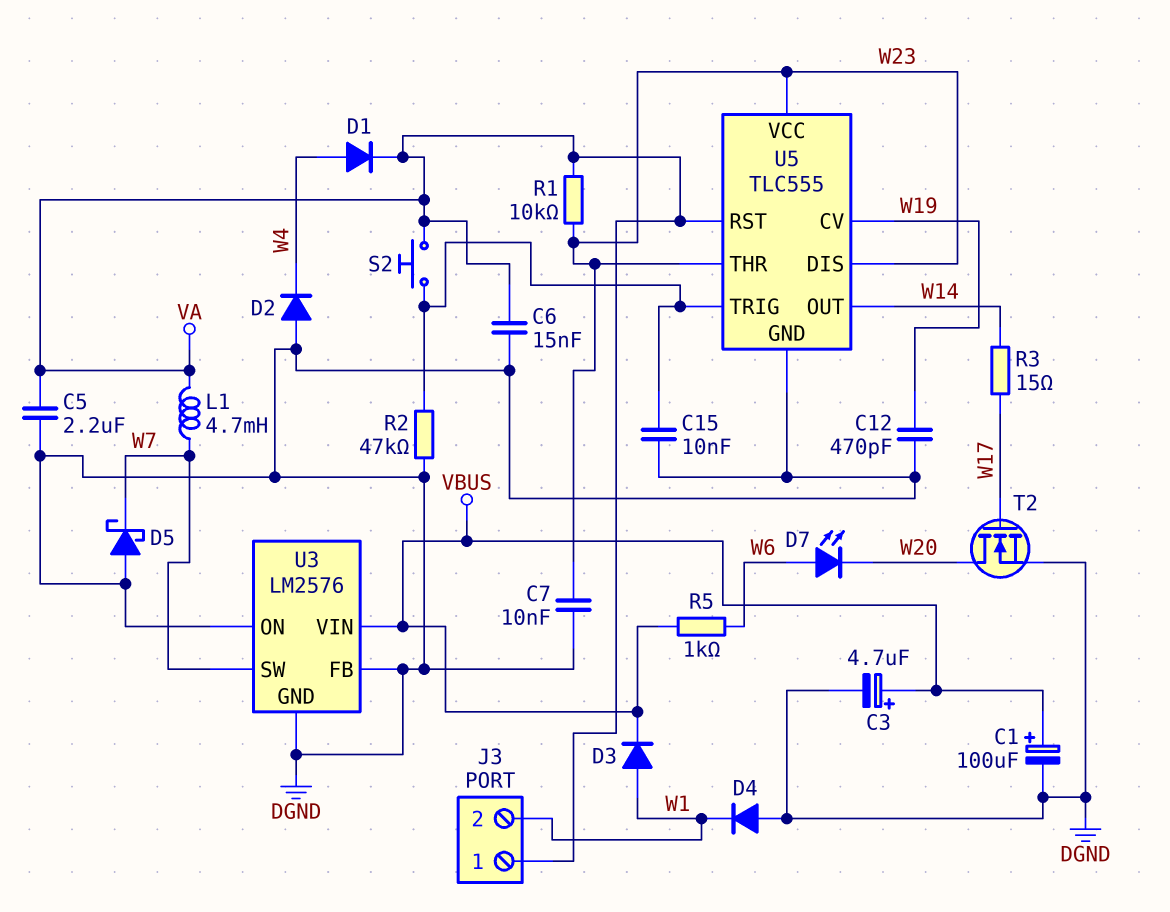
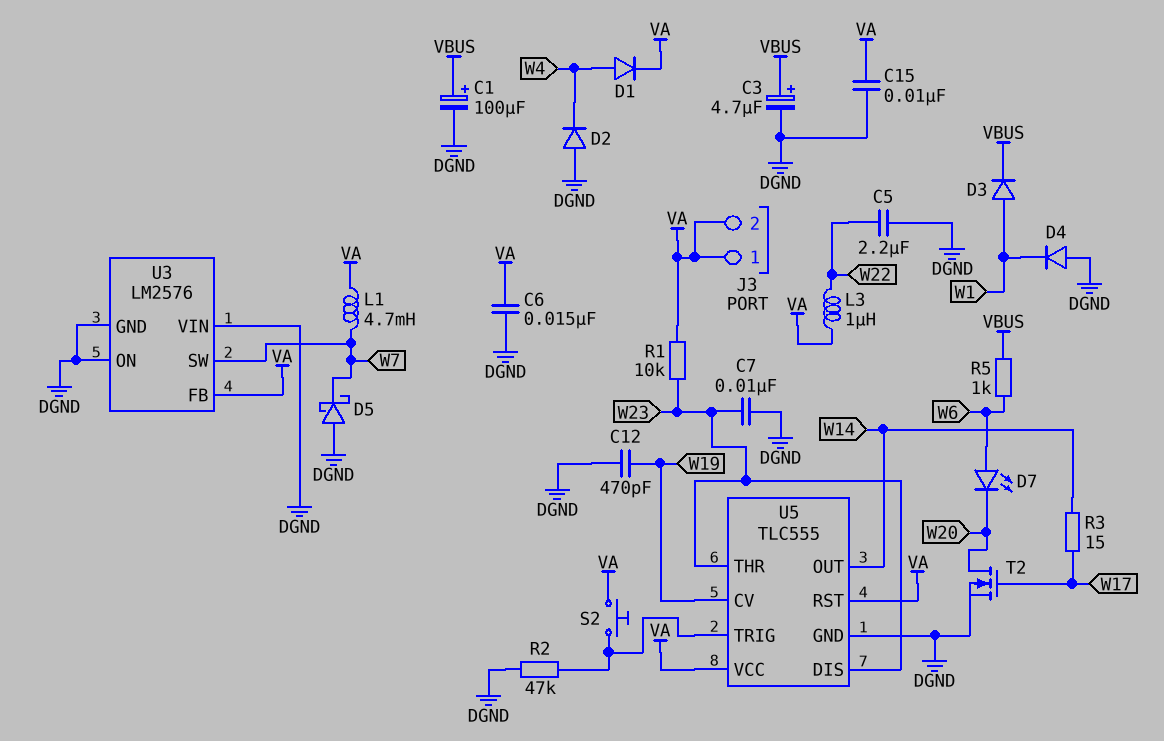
C5: 2.2uF (DGND, VA) -> 2.2uF (DGND, W22)
C15: 10nF (DGND, U5/TRIG) -> 10nF (DGND, VA)
J3 pin 2: W1 -> VA
L3: none -> 1uH (VA, W22)
U3 pin FB: DGND -> VA
U3 pin VIN: VBUS -> DGND
U5 pin VCC: W23 -> VA

